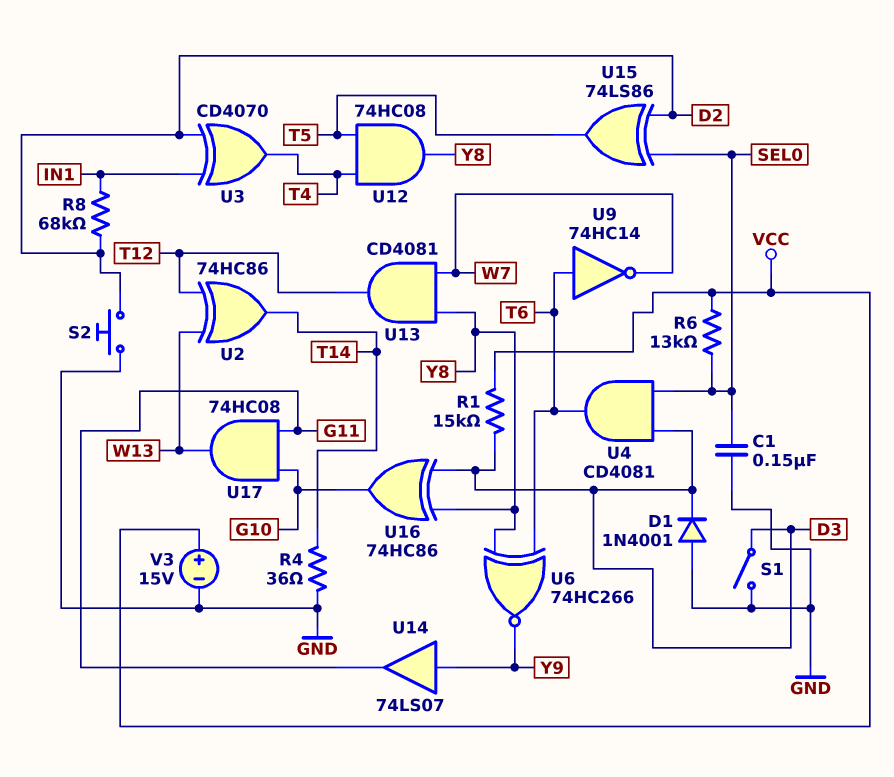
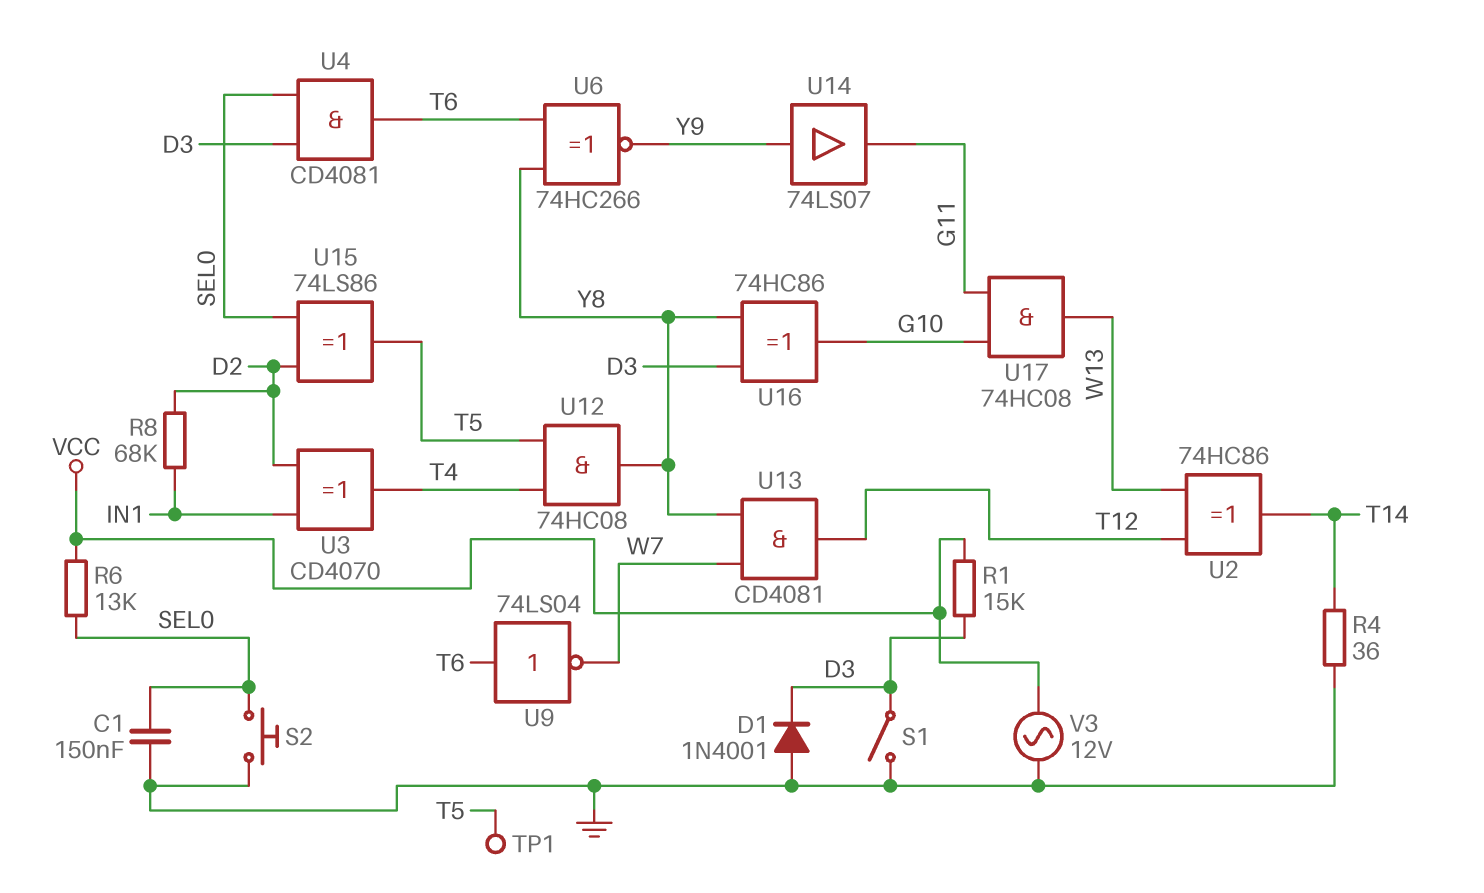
S2: button (D2, GND) -> button (GND, SEL0)
TP1: none -> test point (T5)
U9: NOT 74HC14 (in T6, out W7) -> NOT 74LS04 (in T6, out W7)
V3: 15V (plus VCC, minus GND) -> AC 12V (GND, VCC)

